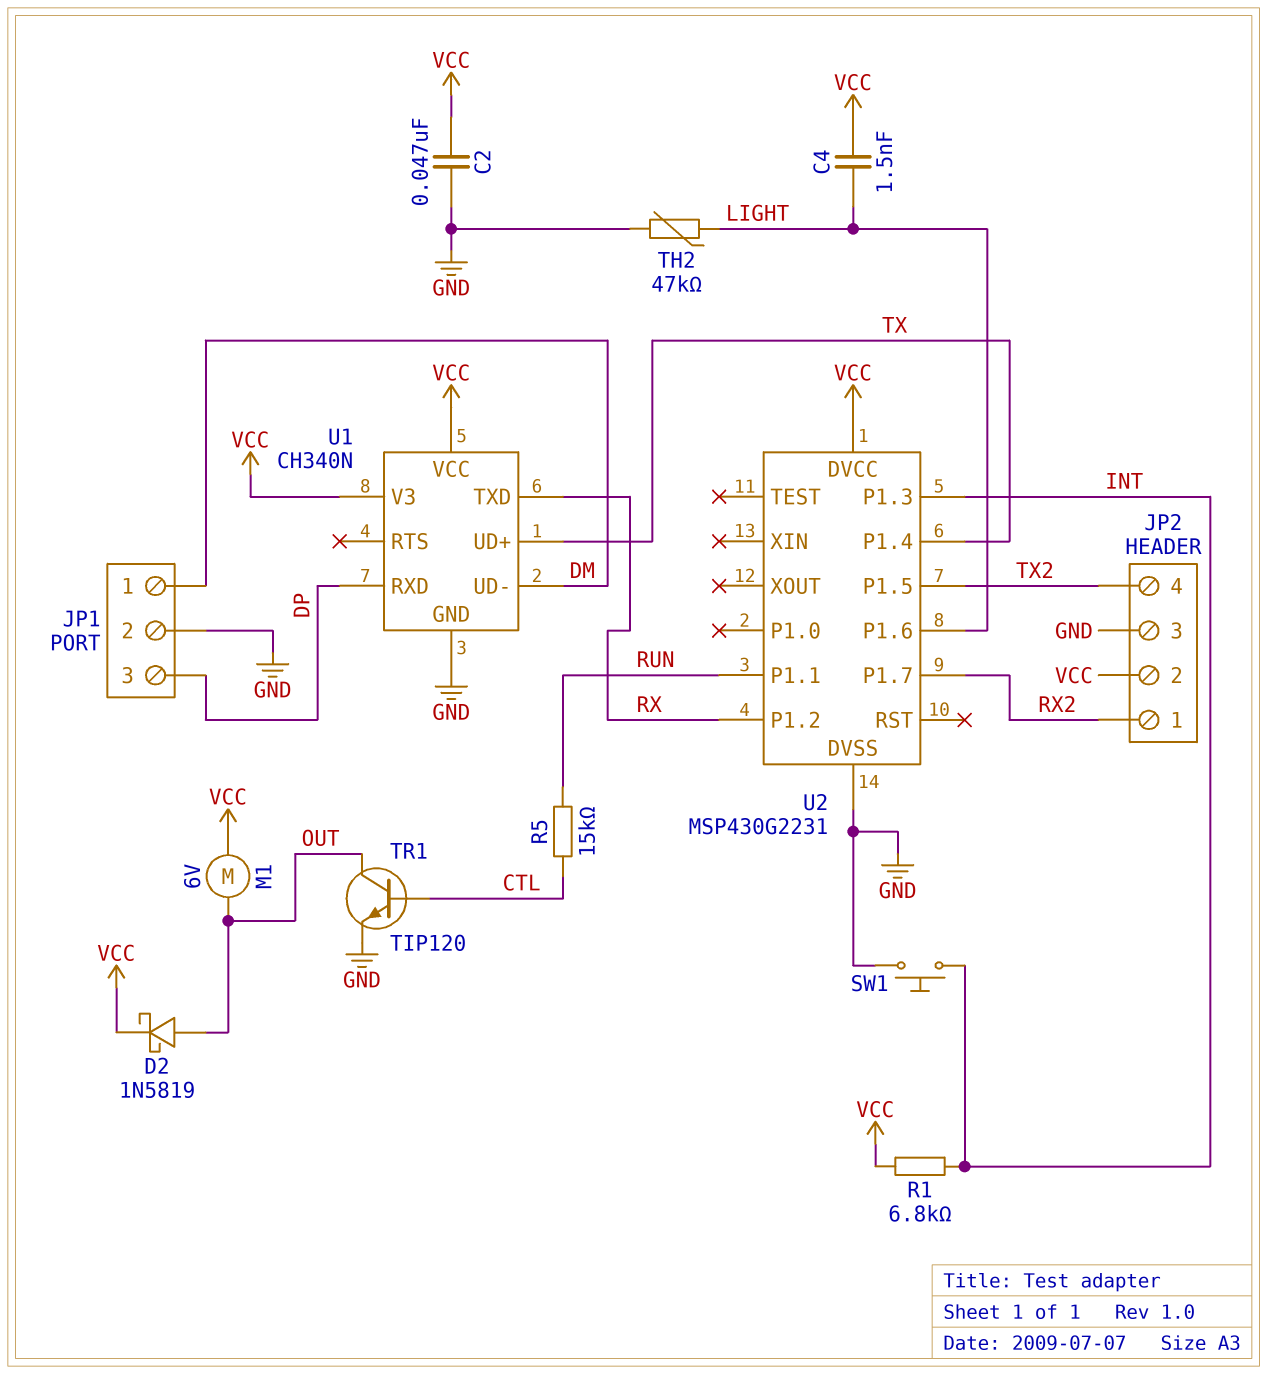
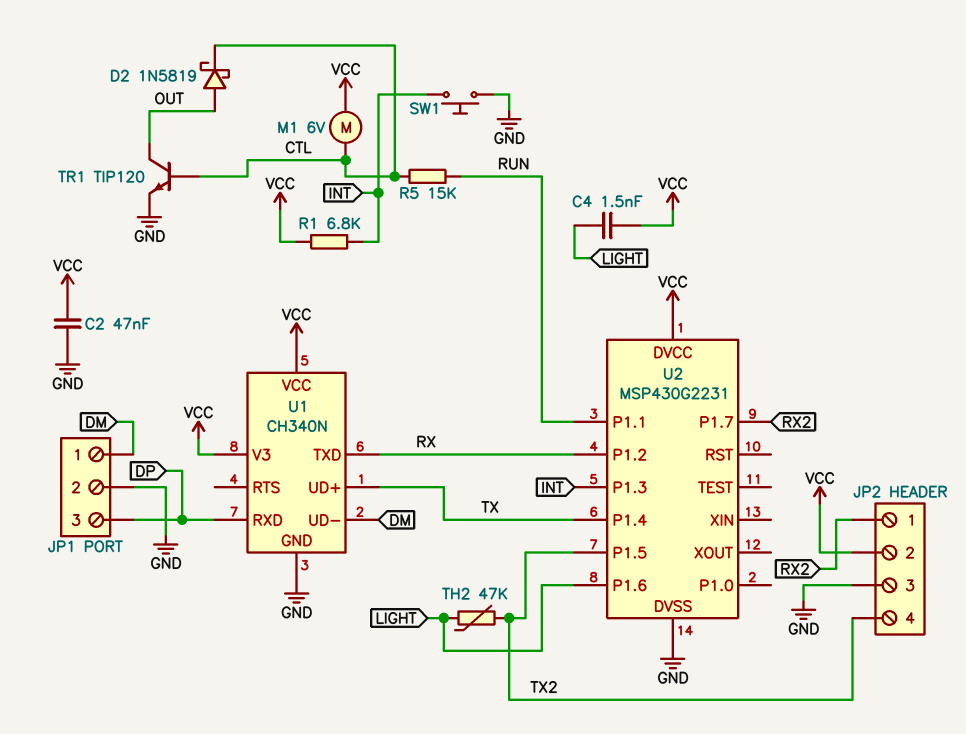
D2: schottky 1N5819 (A OUT, K VCC) -> schottky 1N5819 (A OUT, K CTL)
M1: motor 6V (OUT, VCC) -> motor 6V (CTL, VCC)
TH2: 47k (GND, LIGHT) -> 47k (LIGHT, TX2)

